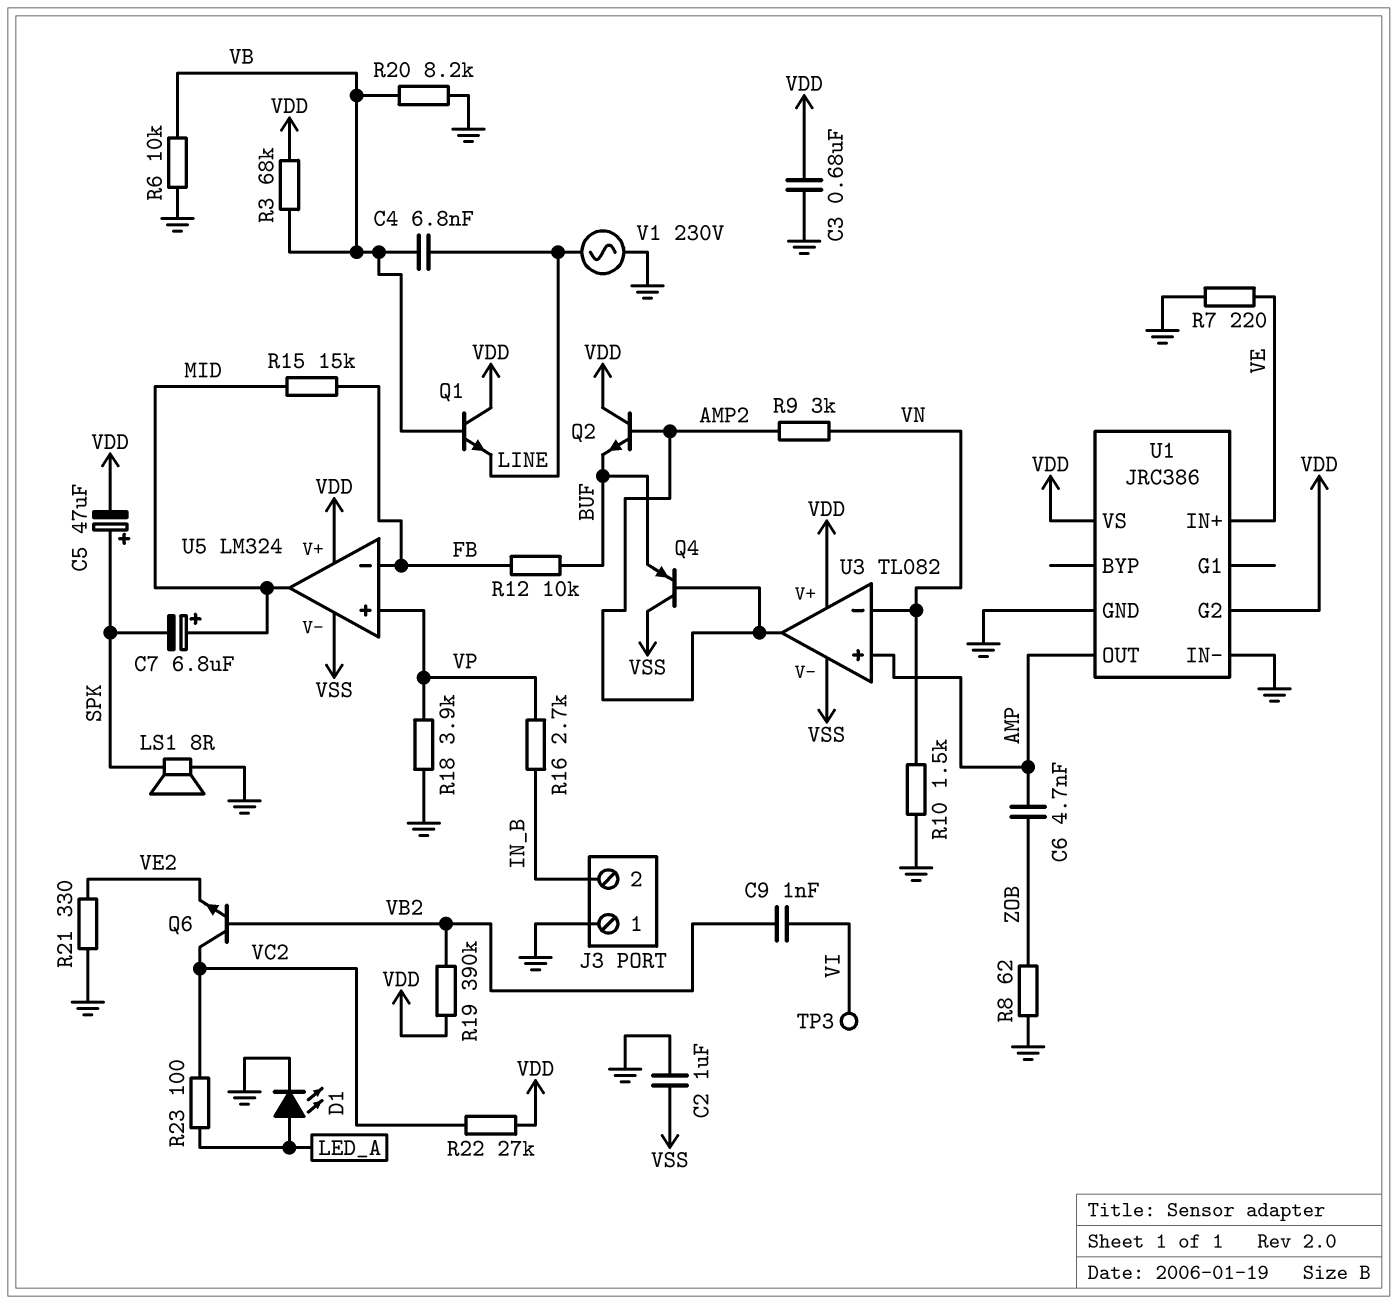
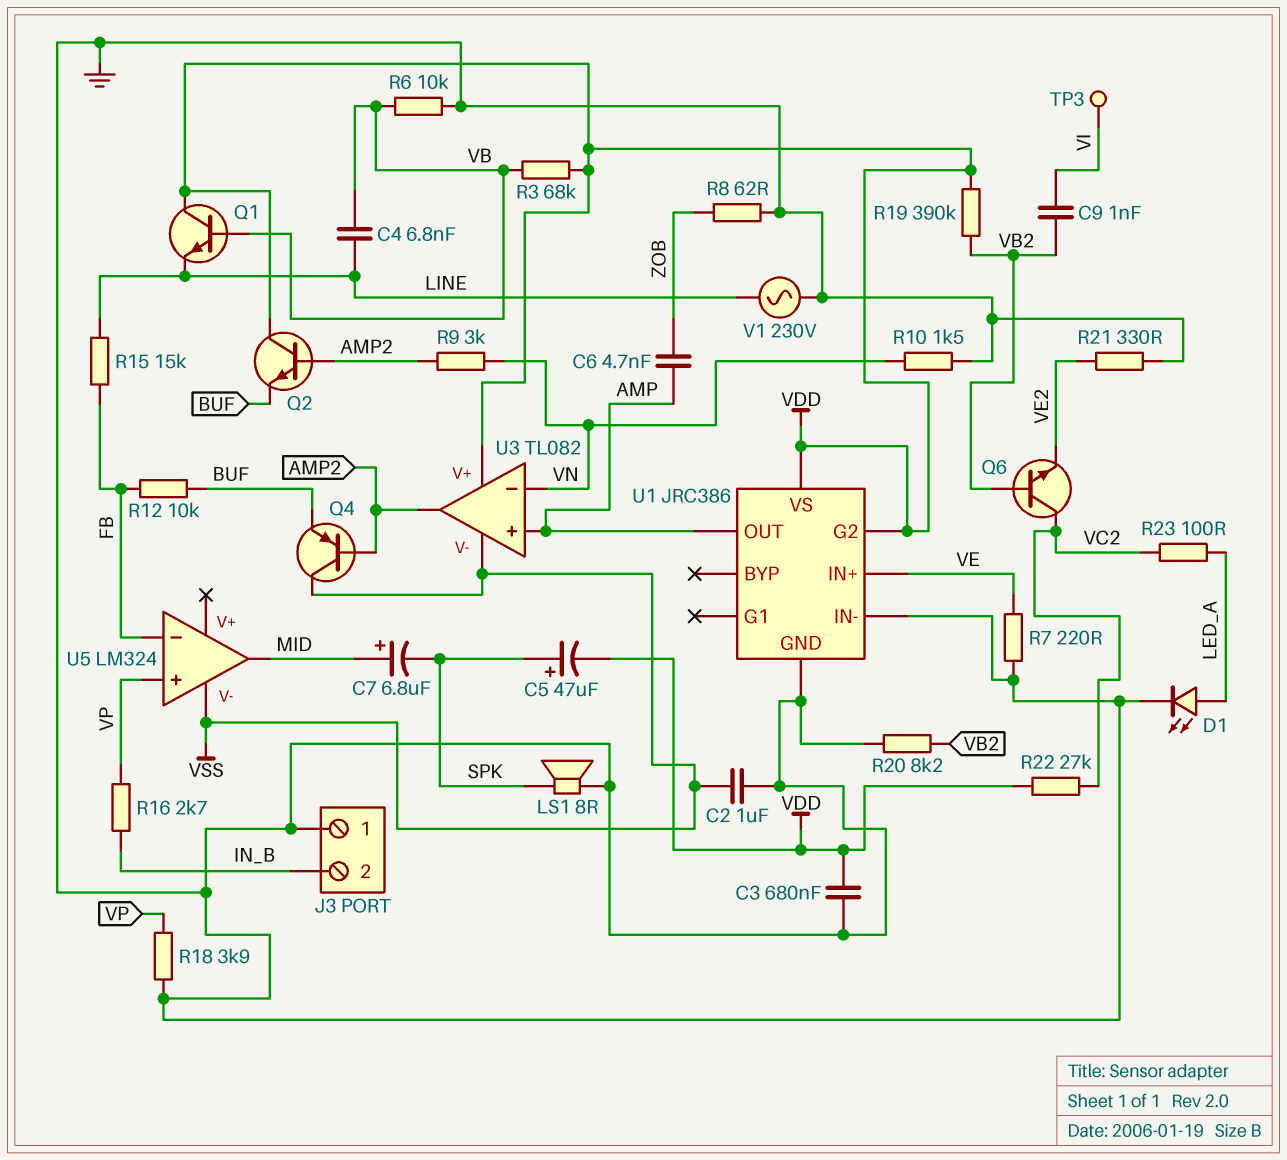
R15: 15k (FB, MID) -> 15k (FB, LINE)
R20: 8.2k (GND, VB) -> 8.2k (GND, VB2)
U5 pin V+: VDD -> none

